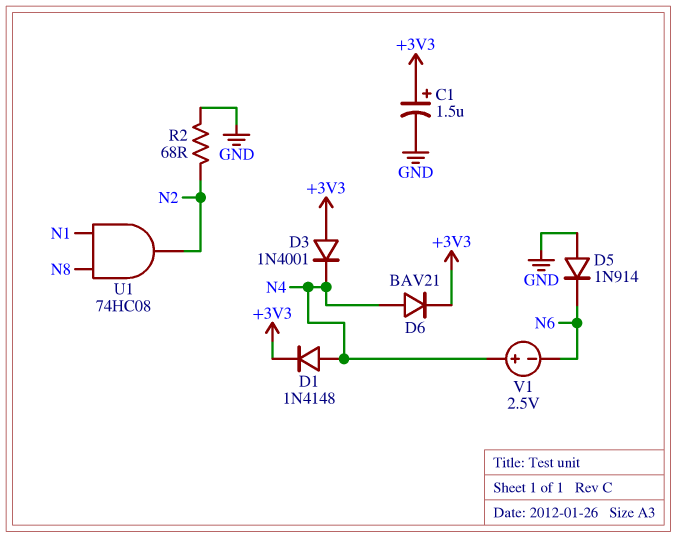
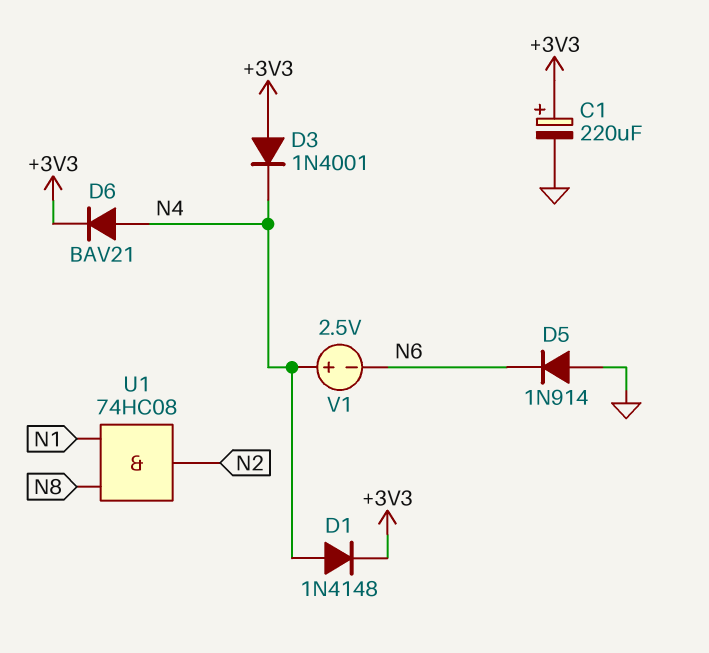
C1: 1.5uF (plus +3V3, minus GND) -> 220uF (plus +3V3, minus GND)
R2: 68 (GND, N2) -> none

